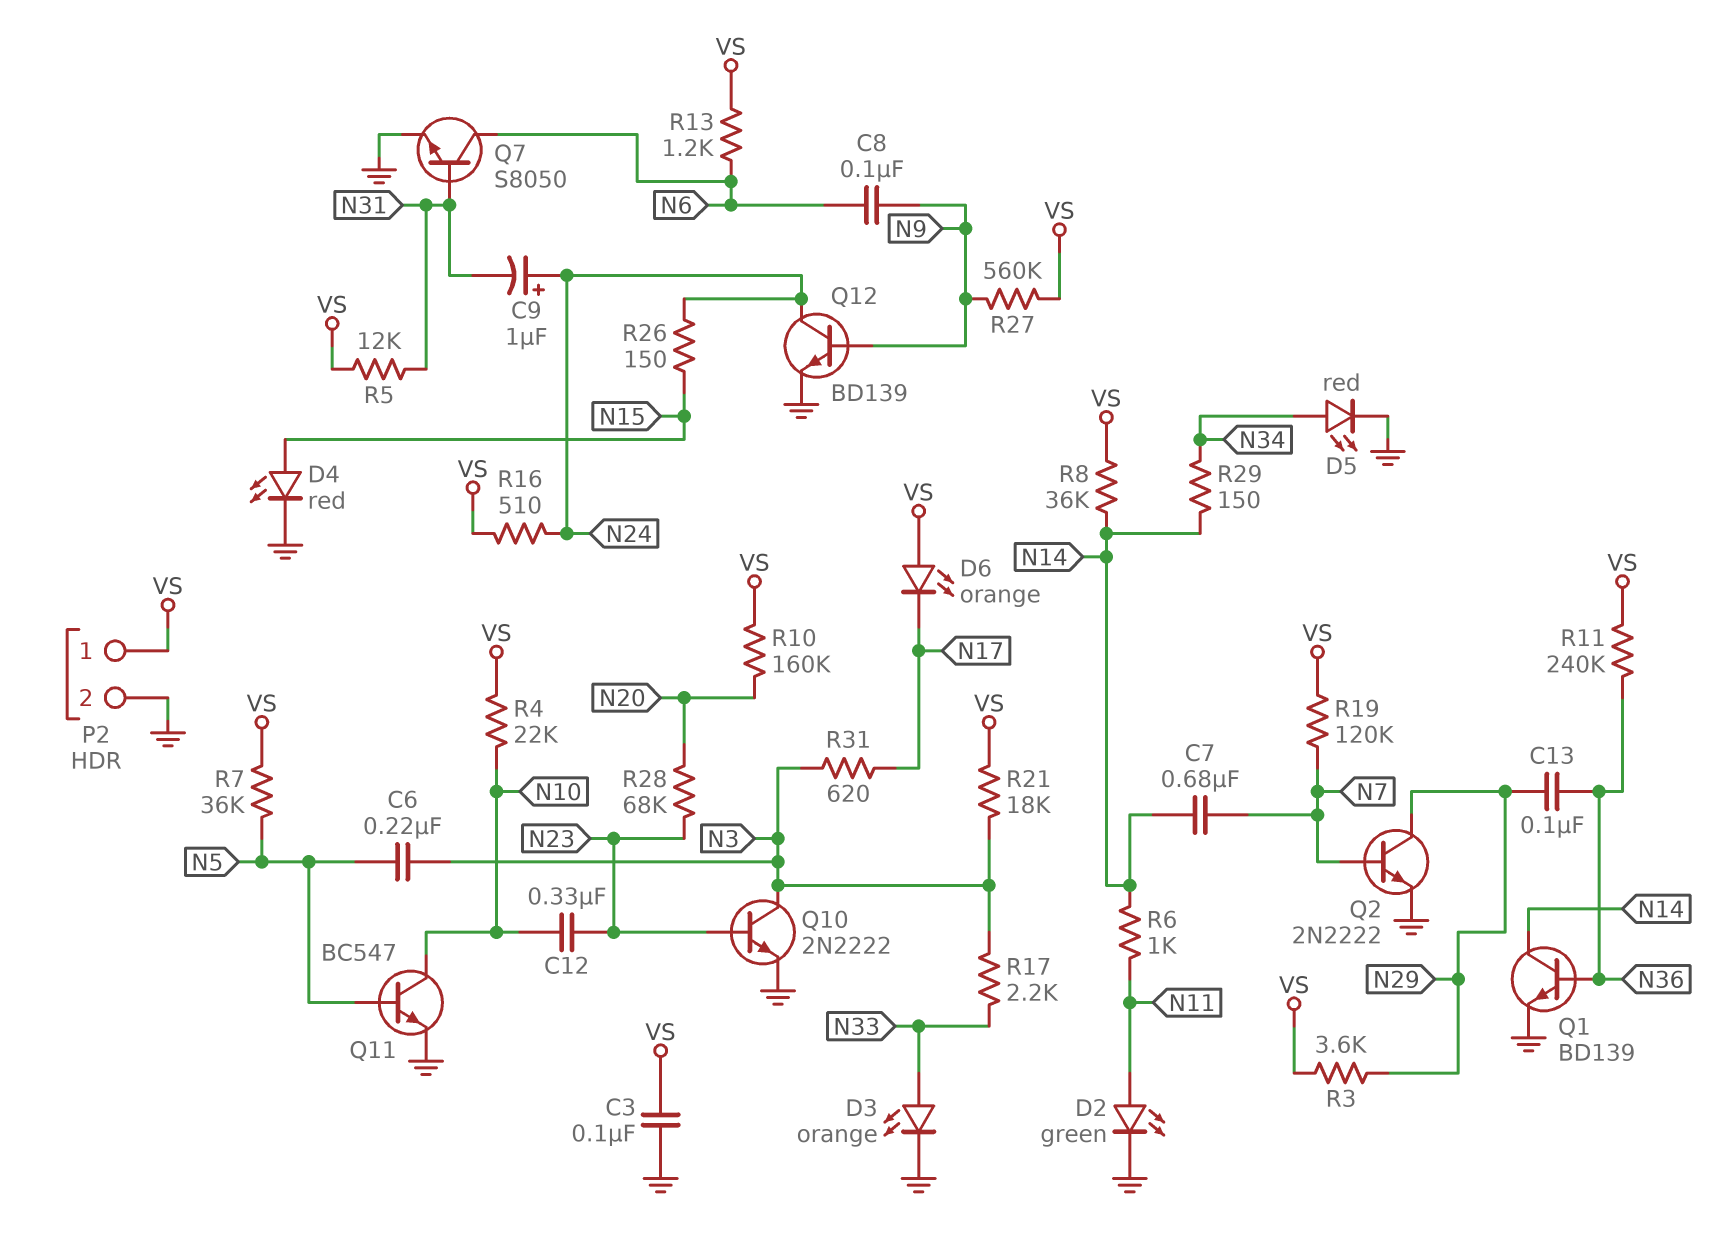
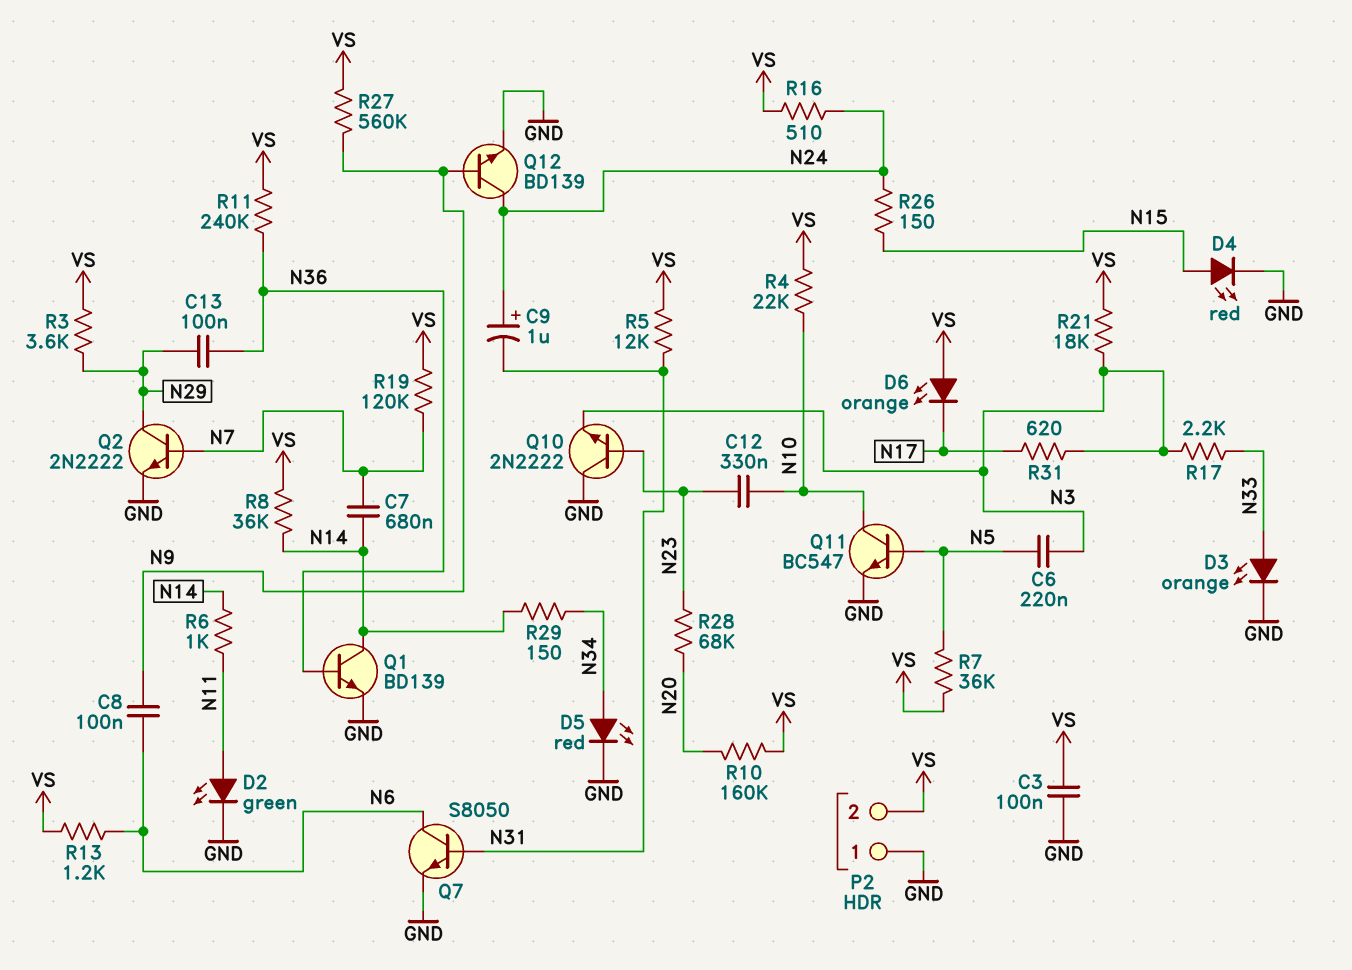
P2 pin 1: VS -> GND
P2 pin 2: GND -> VS
Q10: NPN 2N2222 (B N23, C N3, E GND) -> NPN 2N2222 (B N23, C GND, E N3)

